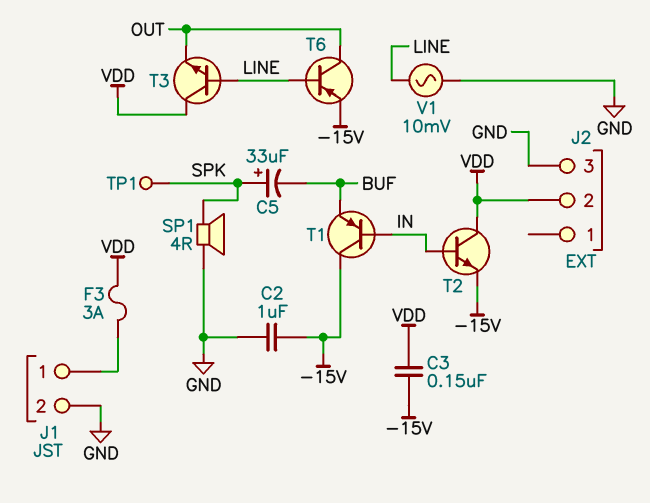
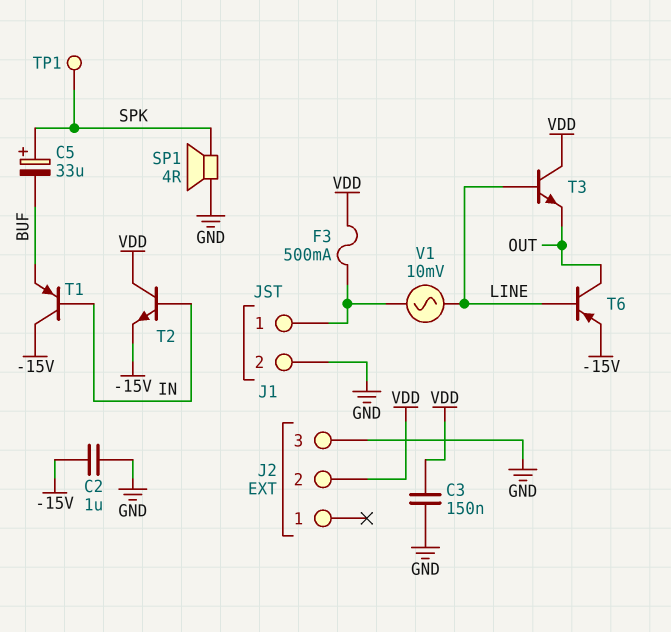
C3: 150nF (-15V, VDD) -> 150nF (GND, VDD)
F3: 3A (J1/1, VDD) -> 500mA (J1/1, VDD)
V1: AC 10mV (GND, LINE) -> AC 10mV (J1/1, LINE)

